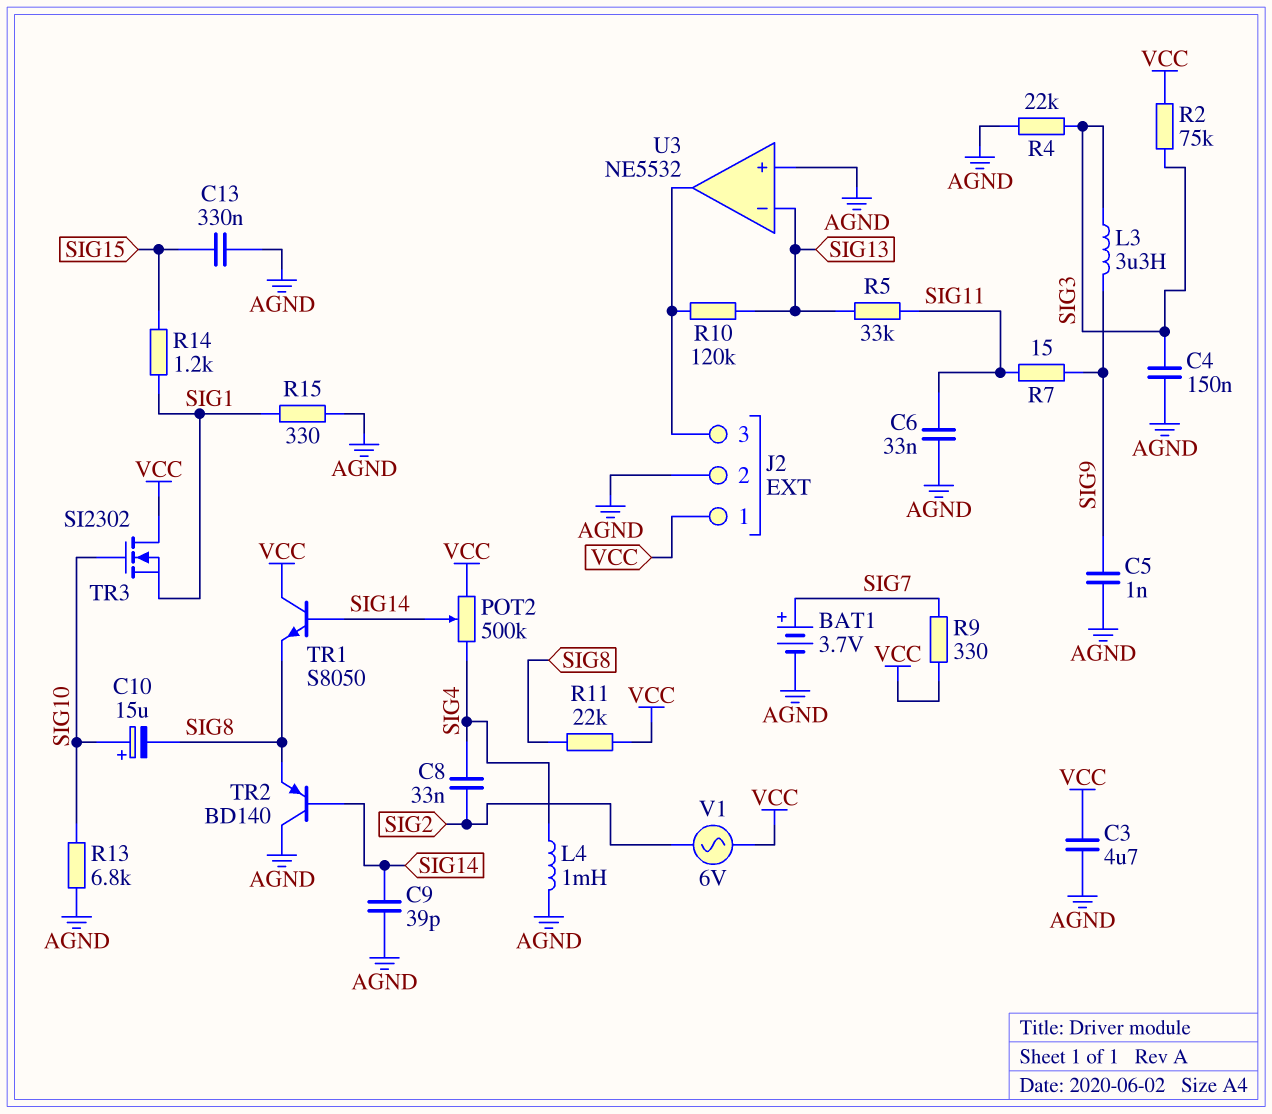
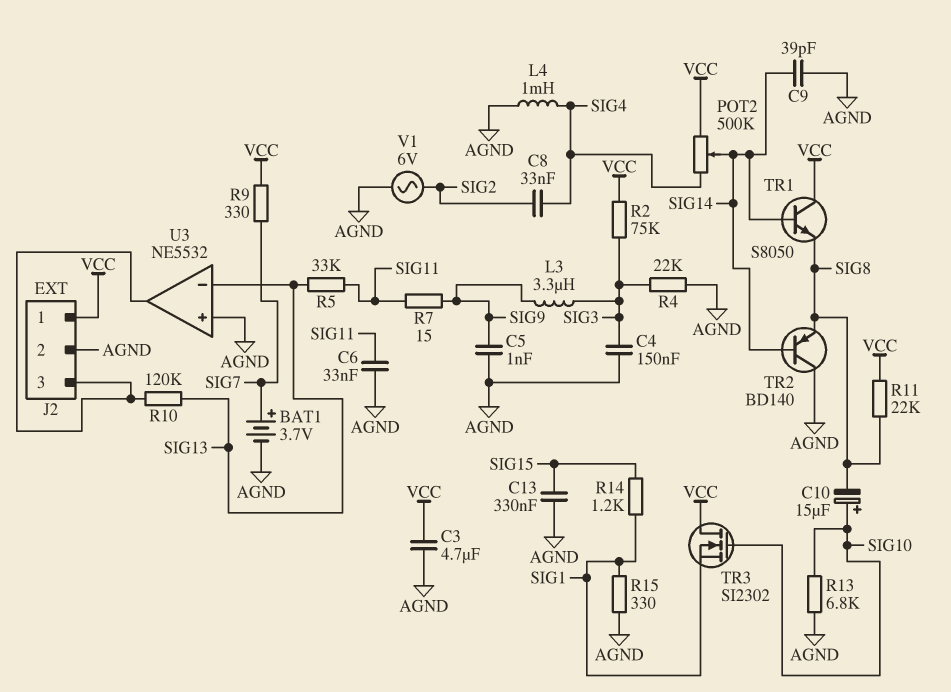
V1: AC 6V (SIG2, VCC) -> AC 6V (AGND, SIG2)

